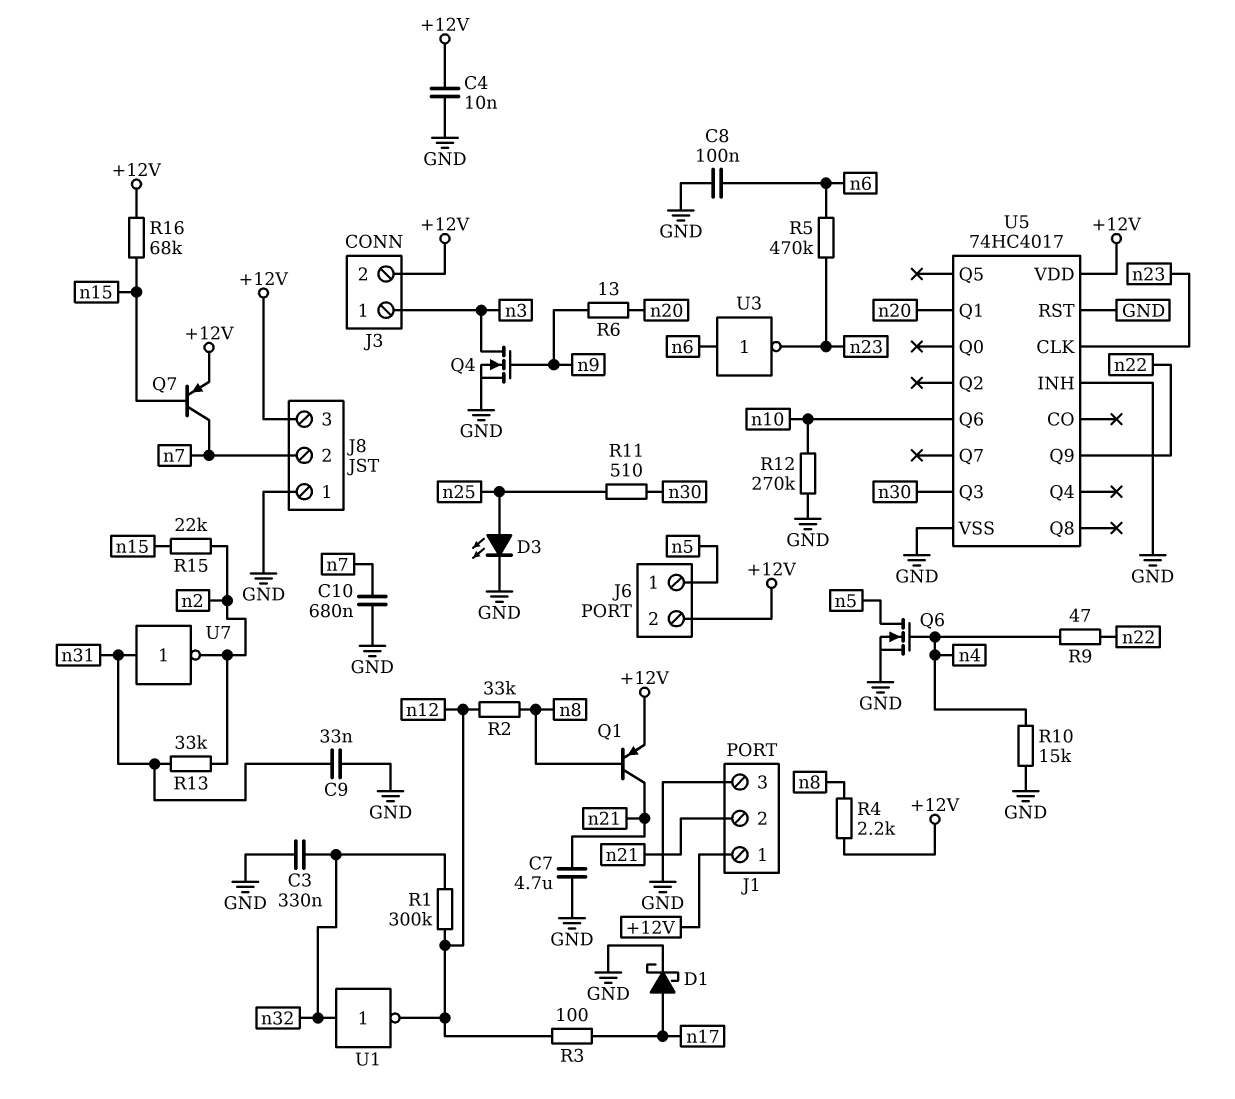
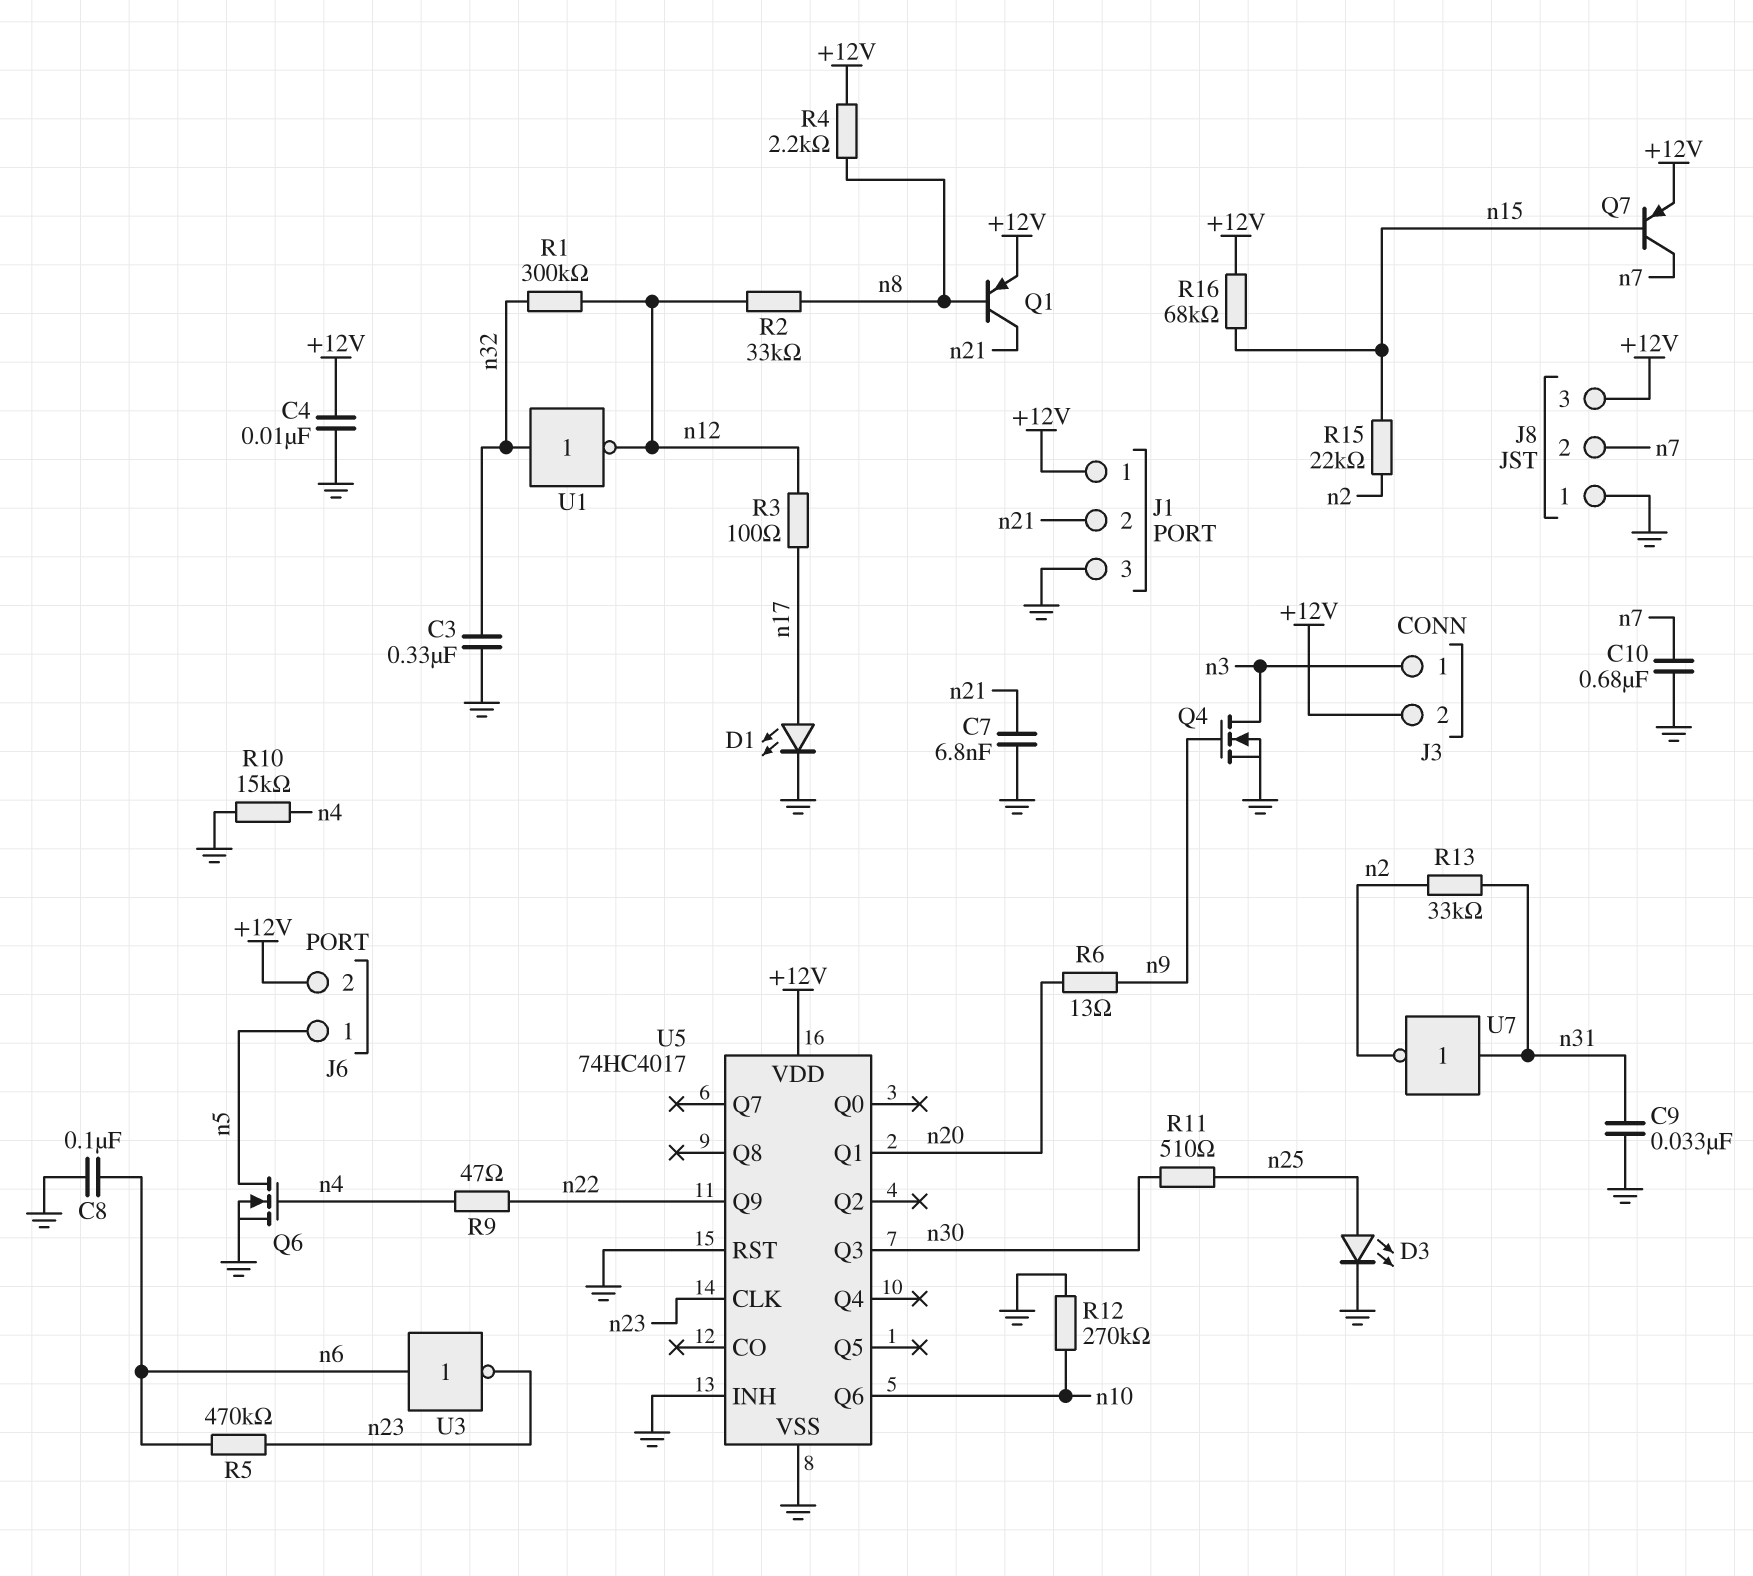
C7: 4.7uF (GND, n21) -> 6.8nF (GND, n21)
D1: schottky (A n17, K GND) -> LED (A n17, K GND)

